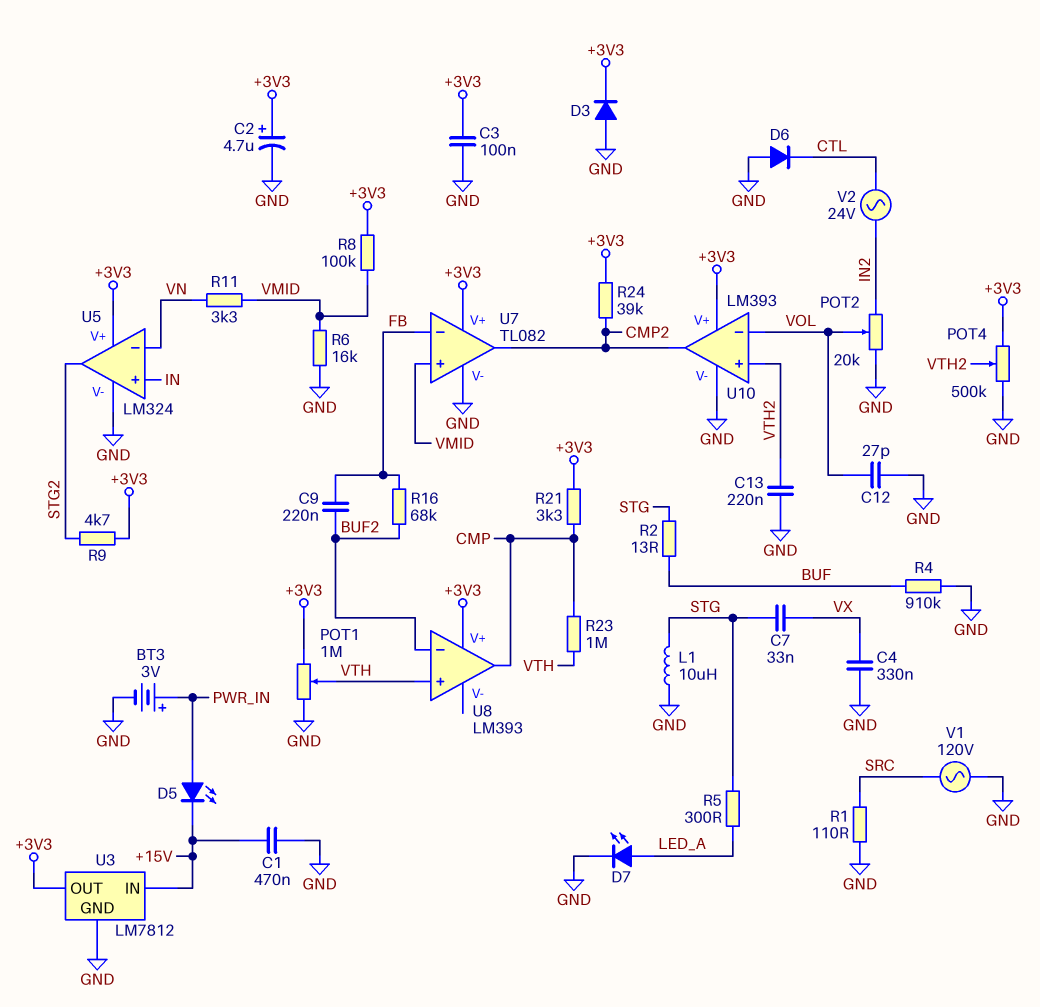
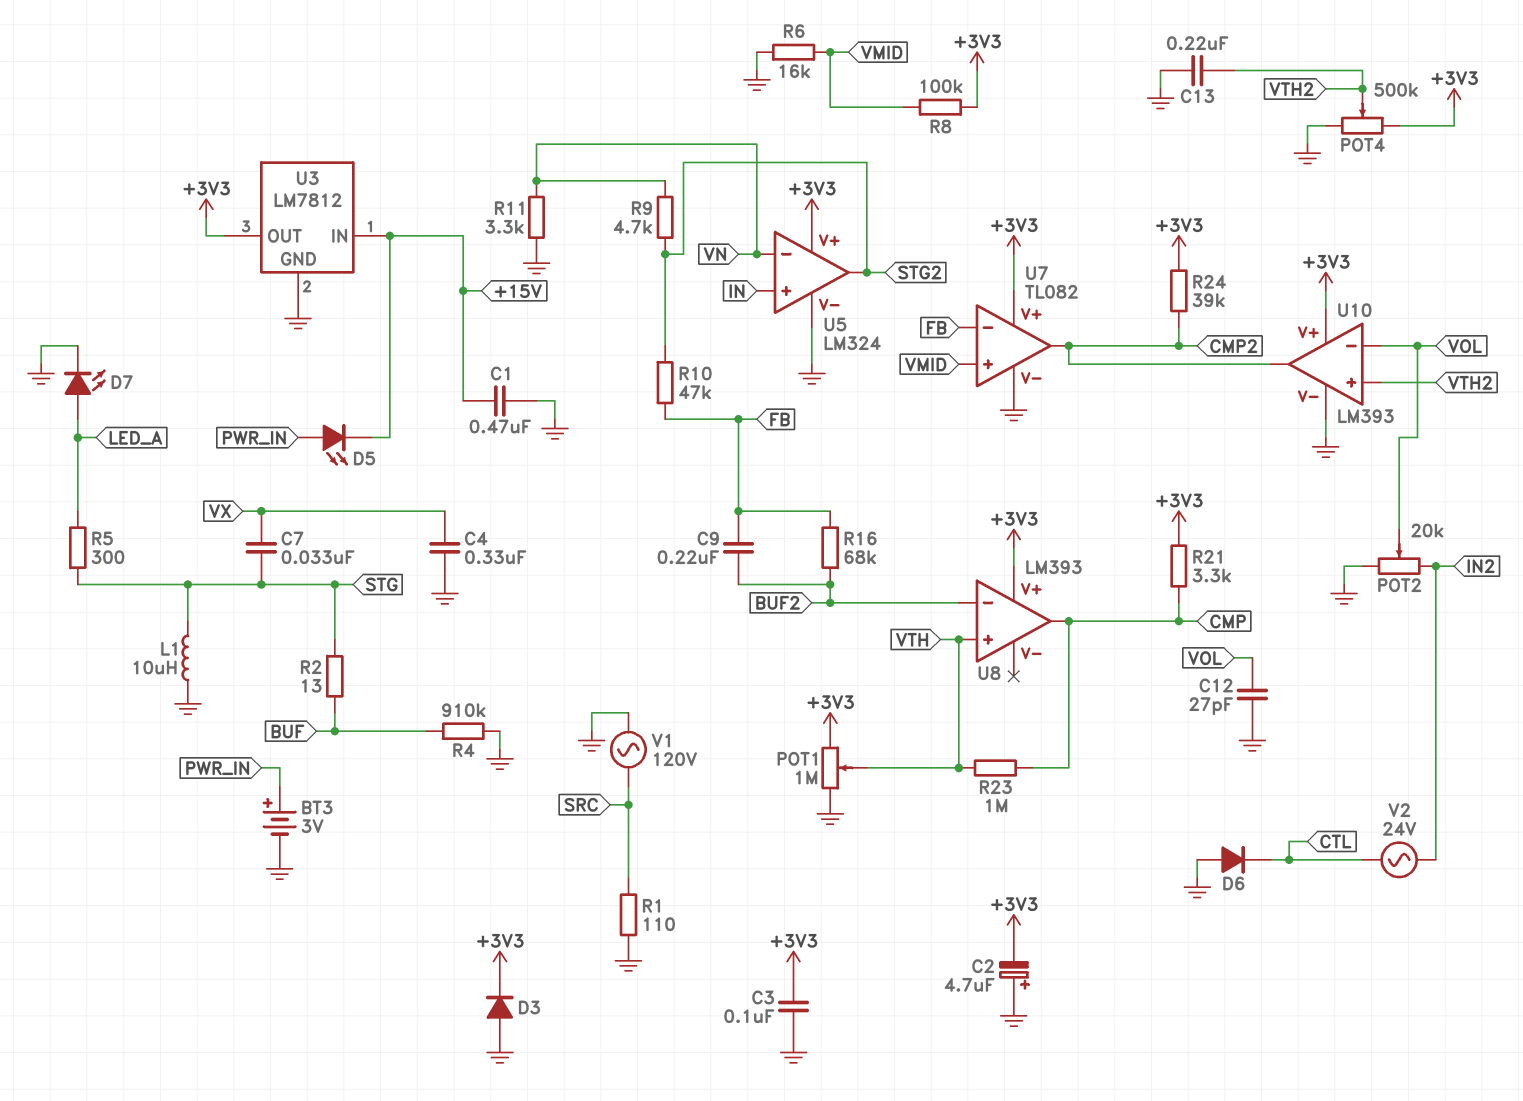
C2: 4.7uF (plus +3V3, minus GND) -> 4.7uF (plus GND, minus +3V3)
R9: 4.7k (+3V3, STG2) -> 4.7k (STG2, VN)
R10: none -> 47k (FB, STG2)
R11: 3.3k (VMID, VN) -> 3.3k (GND, VN)

